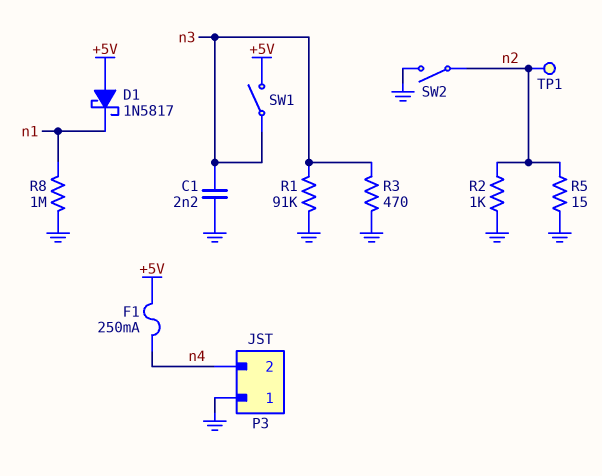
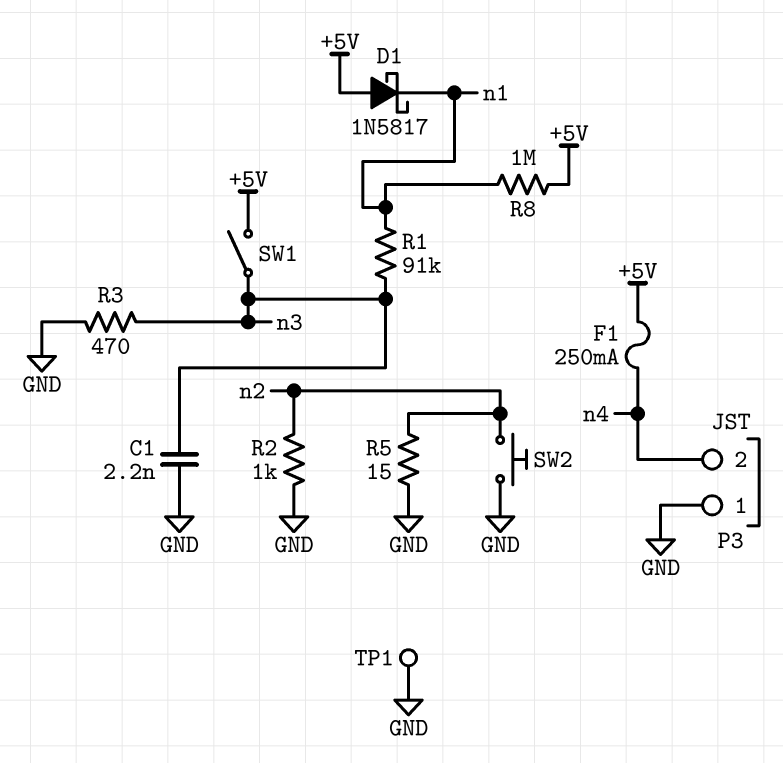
R1: 91k (GND, n3) -> 91k (n1, n3)
R8: 1M (GND, n1) -> 1M (+5V, n1)
SW2: switch (GND, n2) -> button (GND, n2)
TP1: test point (n2) -> test point (GND)

